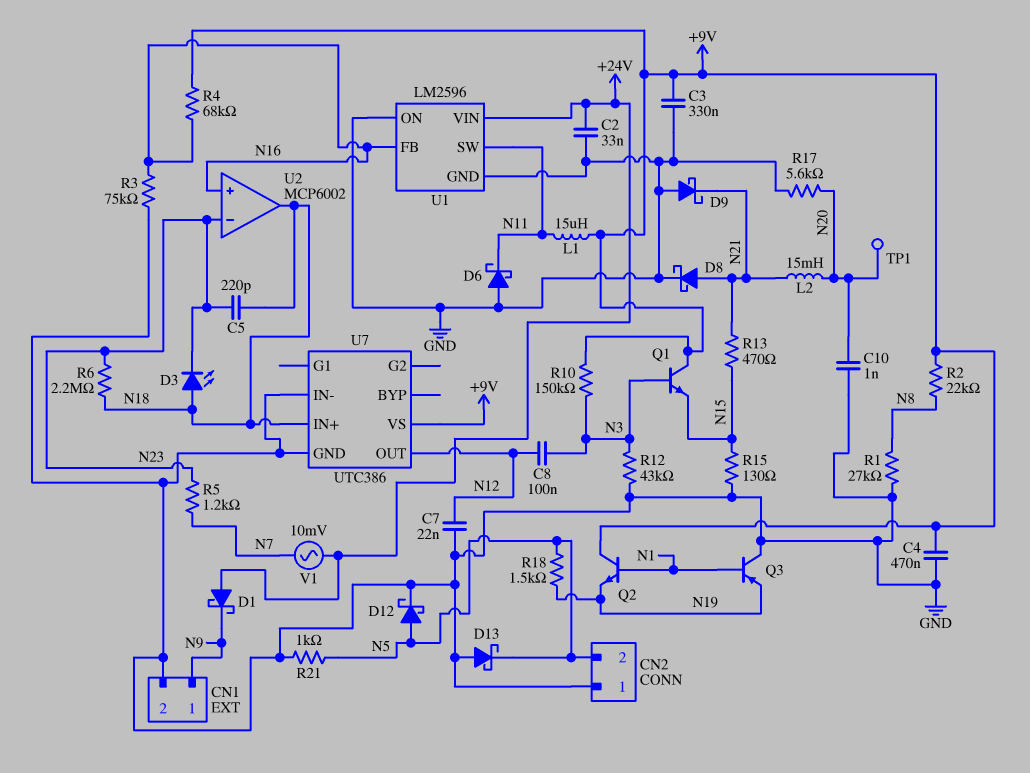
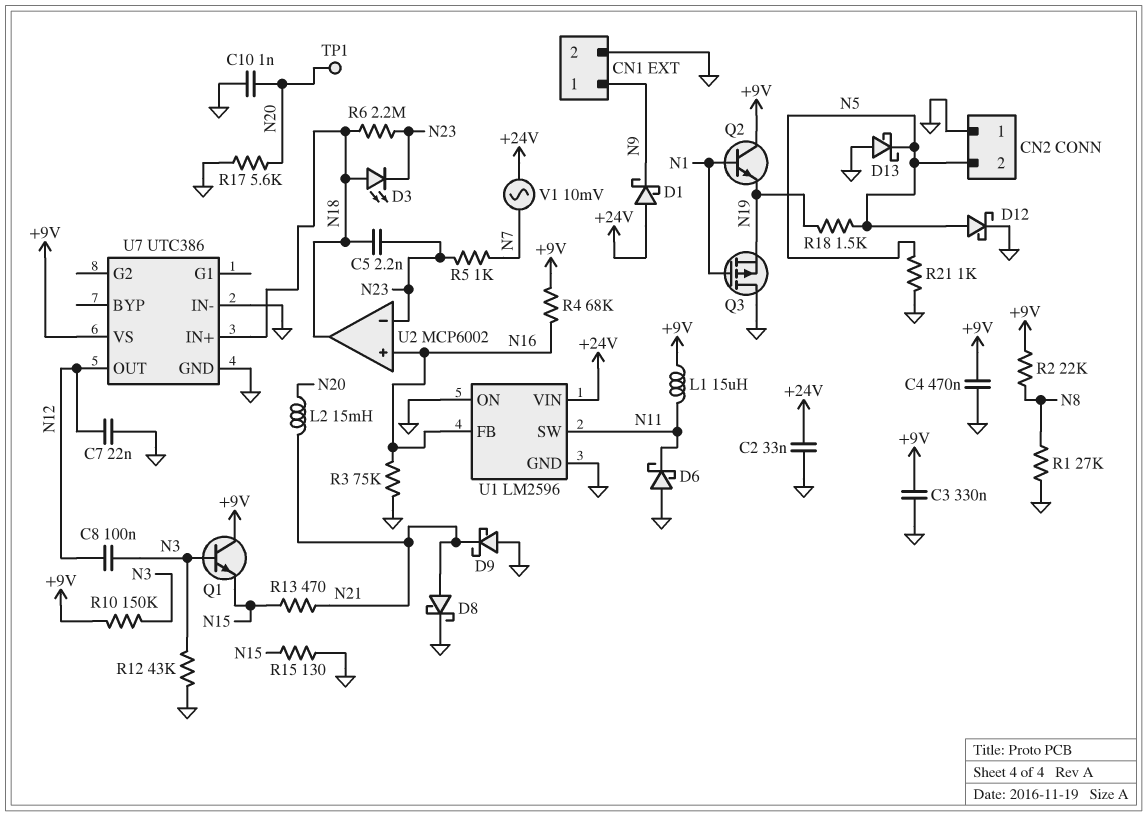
C5: 220pF (N18, N23) -> 2.2nF (N18, N23)
Q3: PNP (B N1, C GND, E N19) -> PMOS (G N1, D GND, S N19)
R5: 1.2k (N7, N23) -> 1k (N7, N23)

